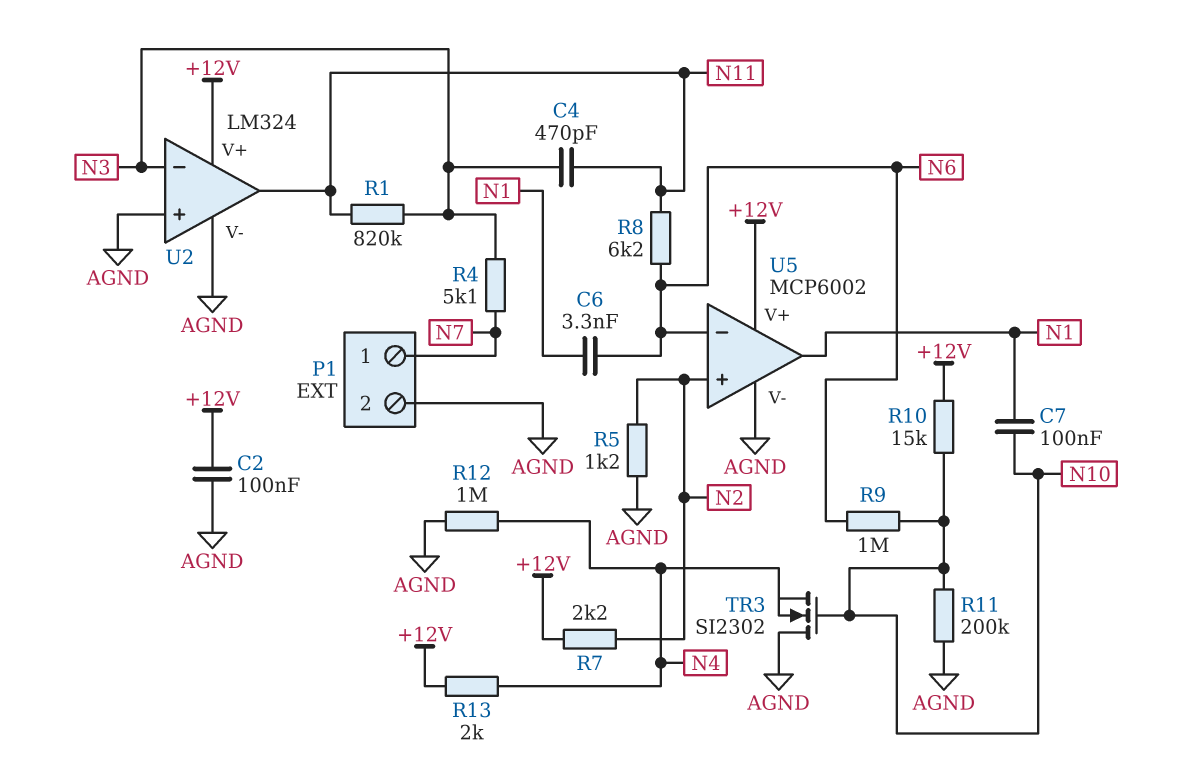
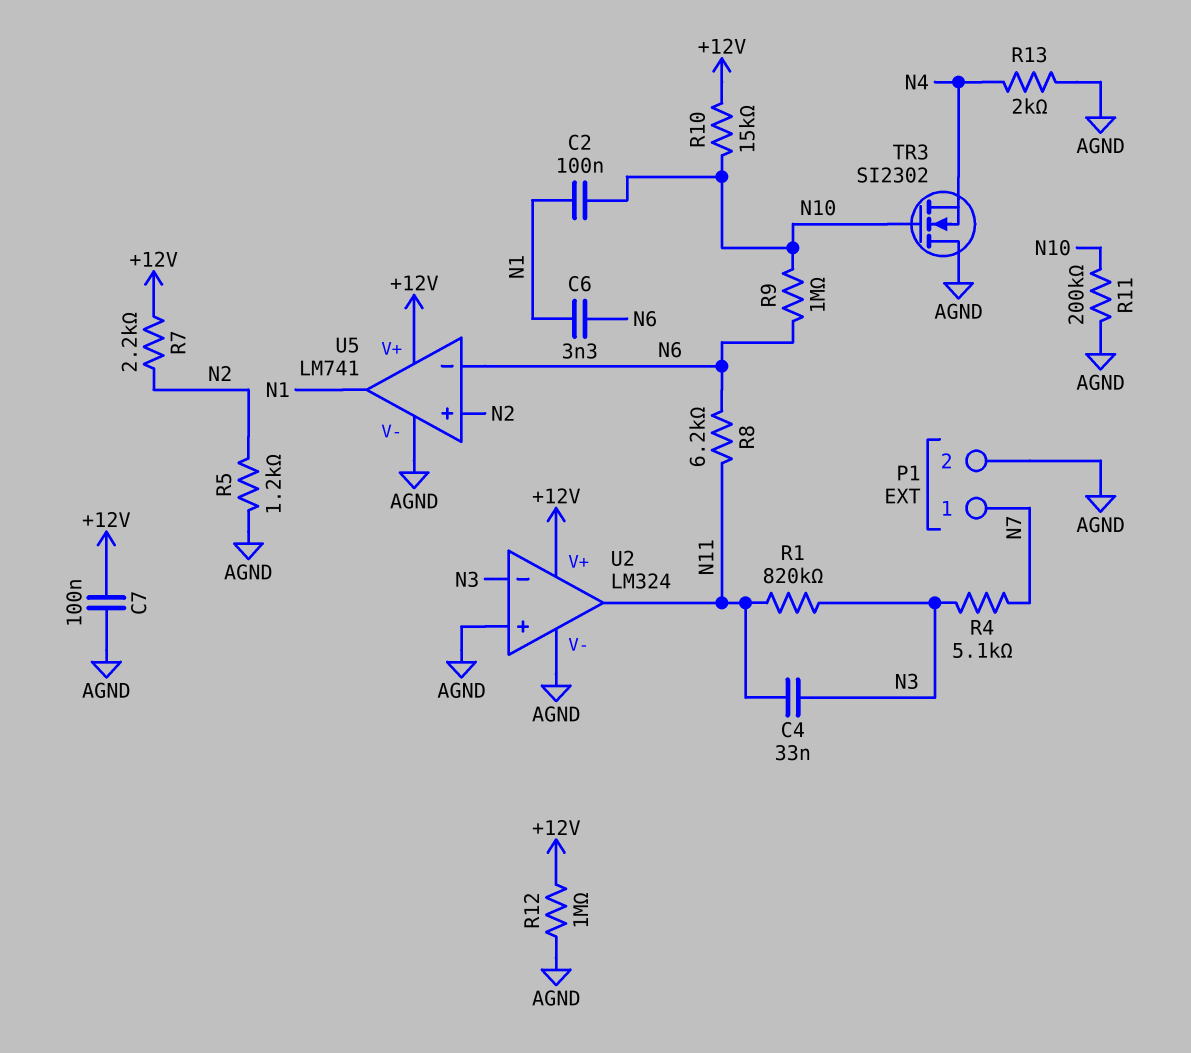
C2: 100nF (+12V, AGND) -> 100nF (N1, N10)
C4: 470pF (N3, N11) -> 33nF (N3, N11)
C7: 100nF (N1, N10) -> 100nF (+12V, AGND)
R12: 1M (AGND, N4) -> 1M (+12V, AGND)
R13: 2k (+12V, N4) -> 2k (AGND, N4)
U5: MCP6002 -> LM741

